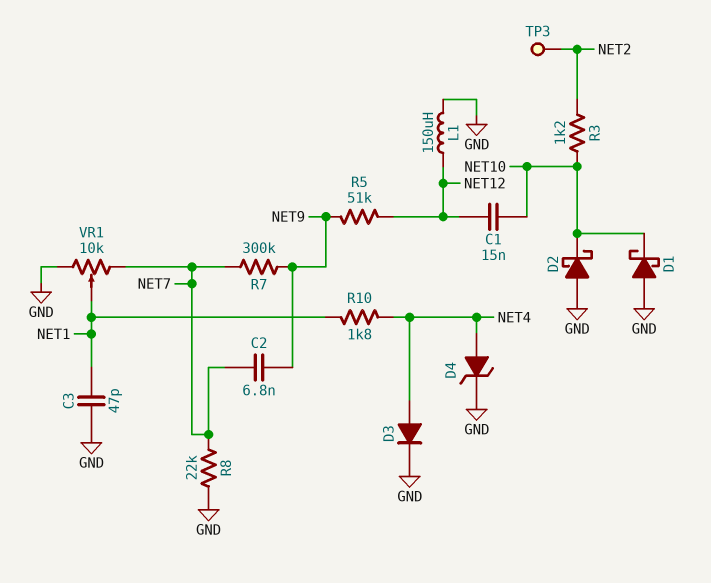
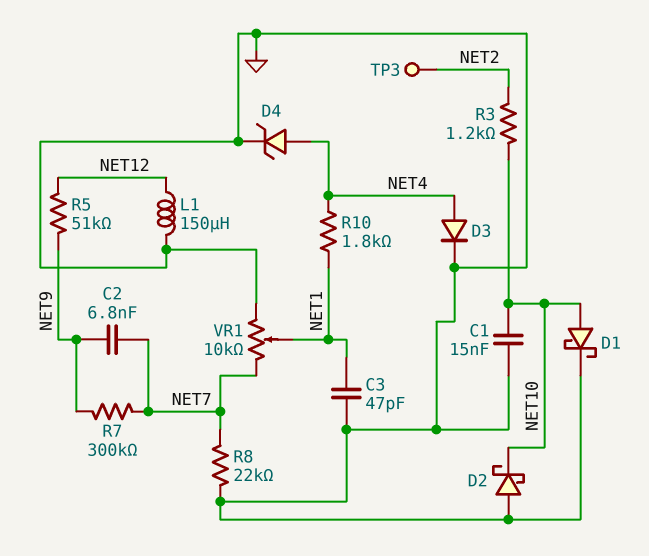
C1: 15nF (NET10, NET12) -> 15nF (GND, NET10)
D1: schottky (A GND, K NET10) -> schottky (A NET10, K GND)

